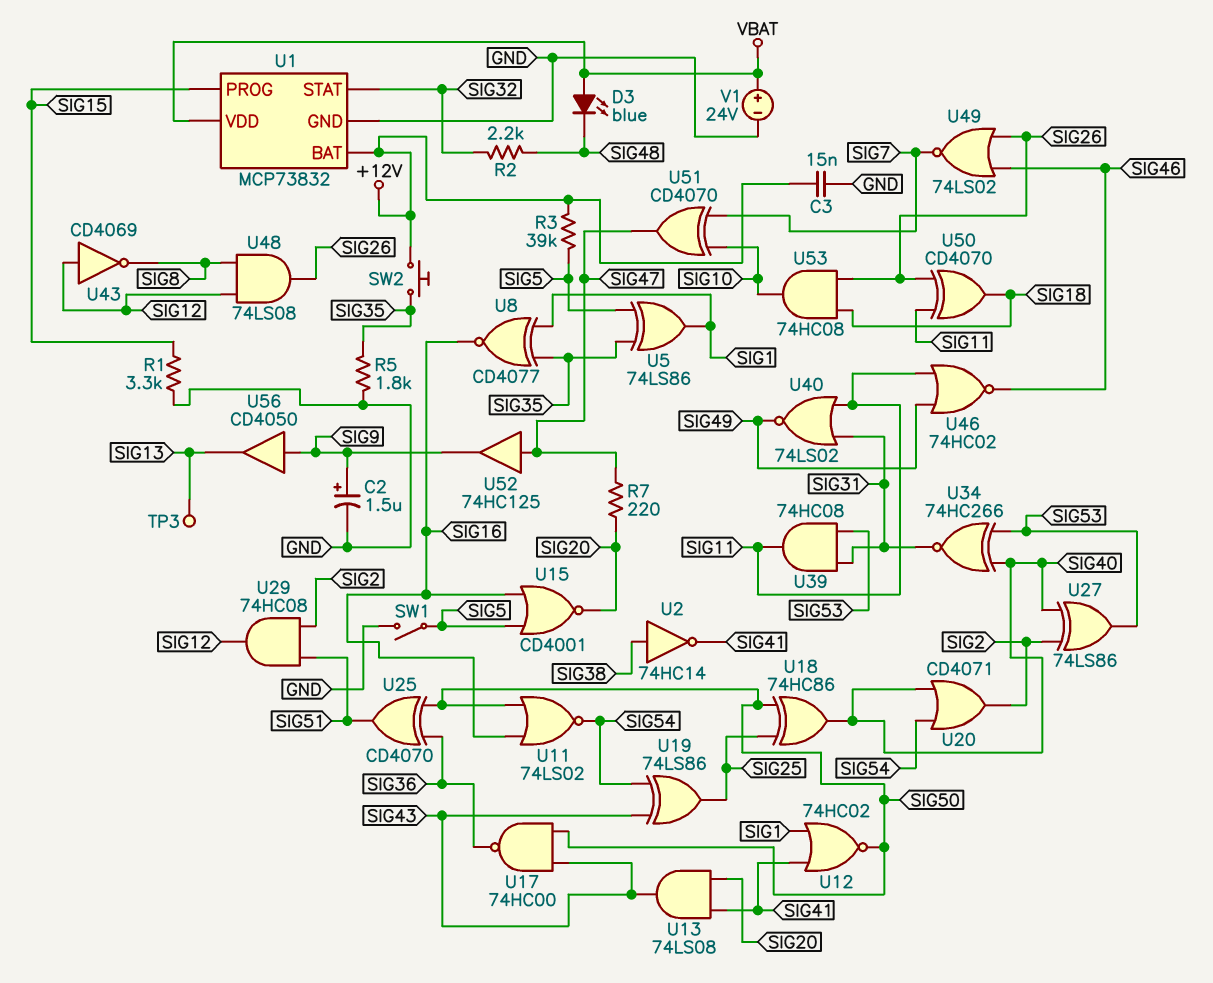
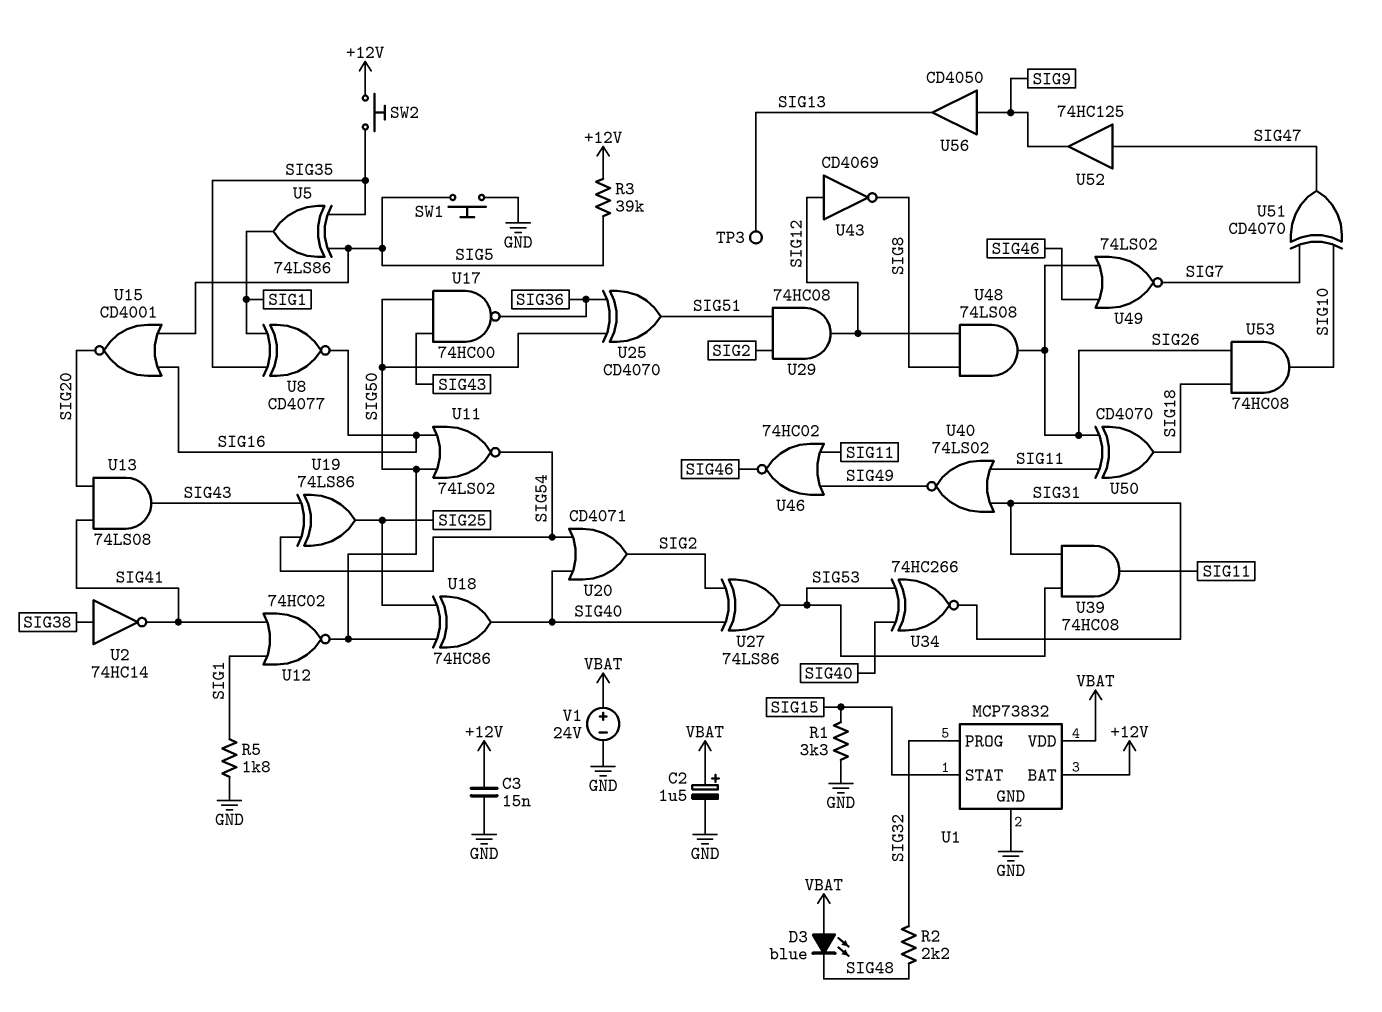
C2: 1.5uF (plus SIG9, minus GND) -> 1.5uF (plus VBAT, minus GND)
R5: 1.8k (GND, SIG35) -> 1.8k (GND, SIG1)
R7: 220 (SIG20, SIG47) -> none
SW1: switch (GND, SIG5) -> button (GND, SIG5)
U1 pin PROG: SIG15 -> SIG32
U1 pin STAT: SIG32 -> SIG15

